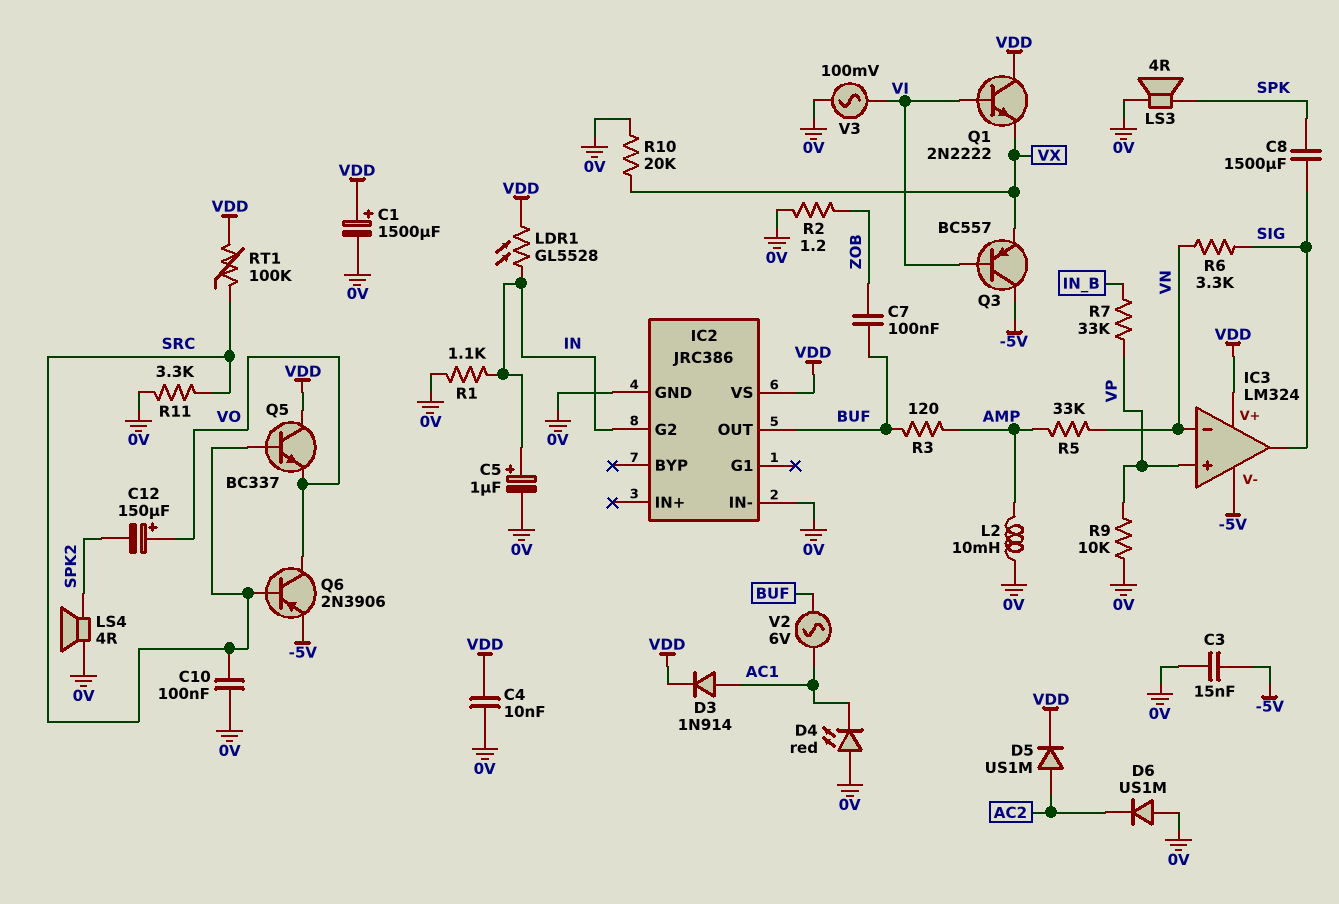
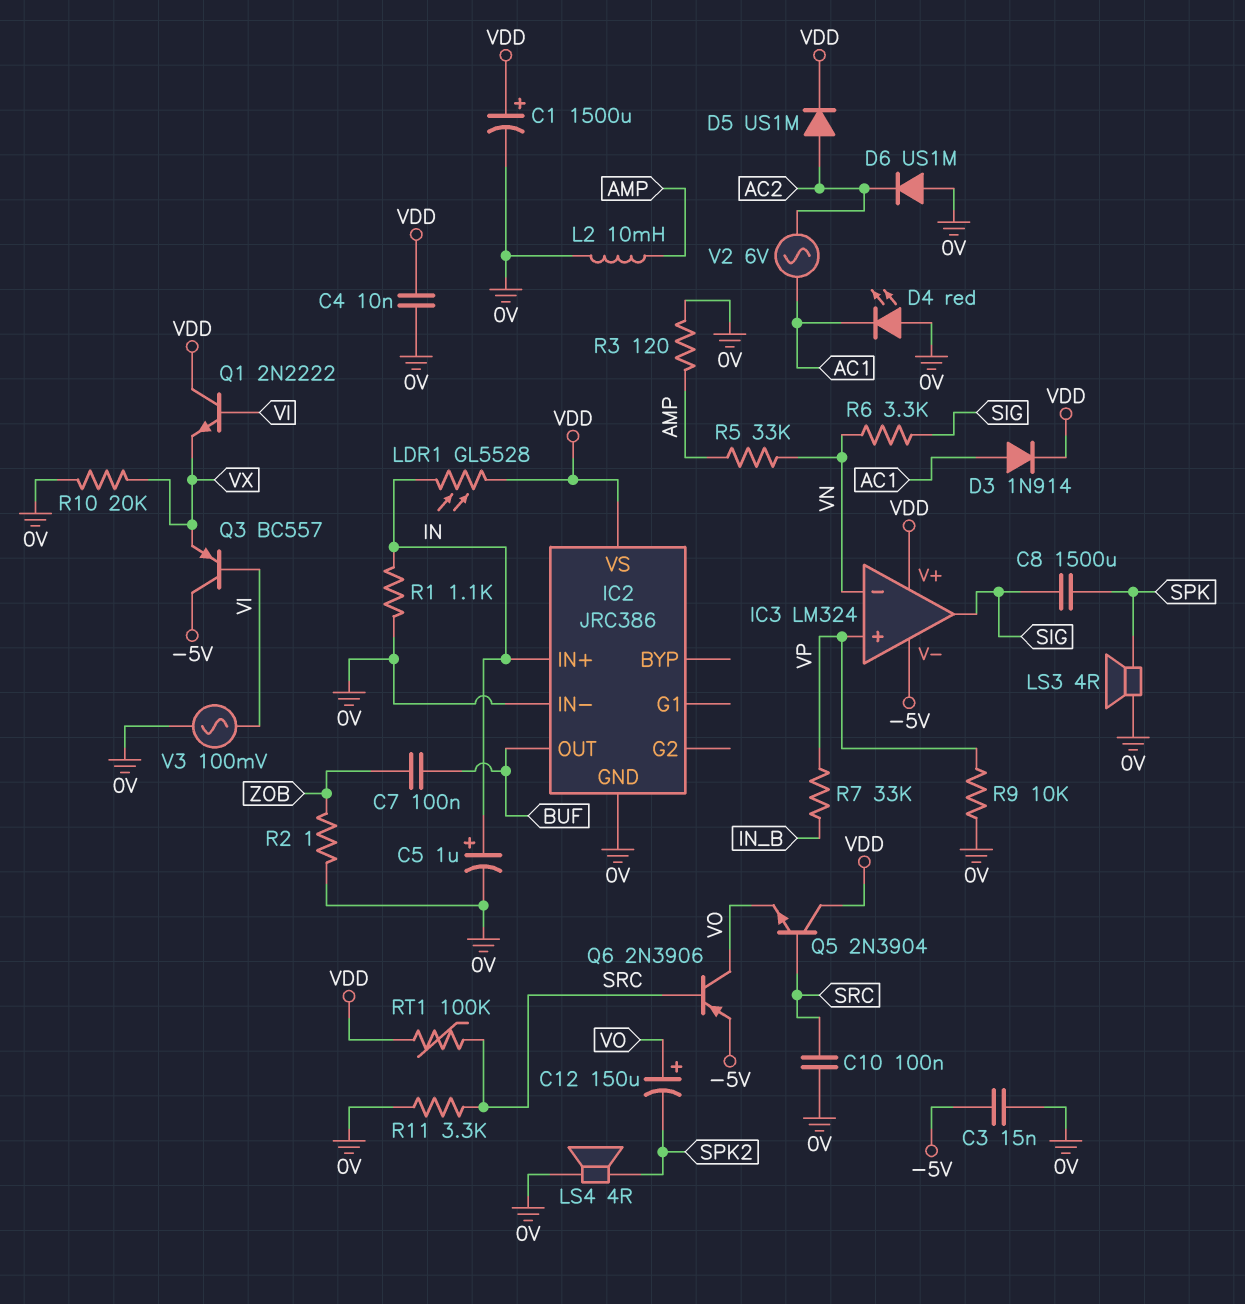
IC2 pin G2: IN -> none
IC2 pin IN+: none -> IN
Q5: NPN BC337 (B SRC, C VDD, E VO) -> NPN 2N3904 (B SRC, C VDD, E VO)
R2: 1.2 (0V, ZOB) -> 1 (0V, ZOB)
R3: 120 (AMP, BUF) -> 120 (0V, AMP)
V2: AC 6V (AC1, BUF) -> AC 6V (AC1, AC2)

